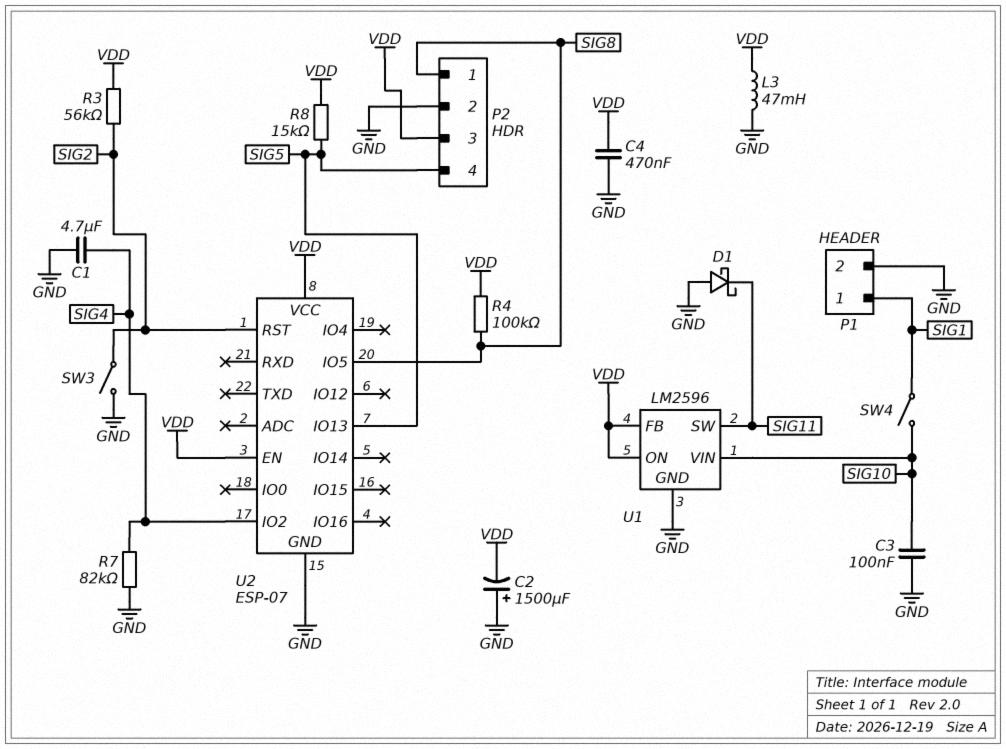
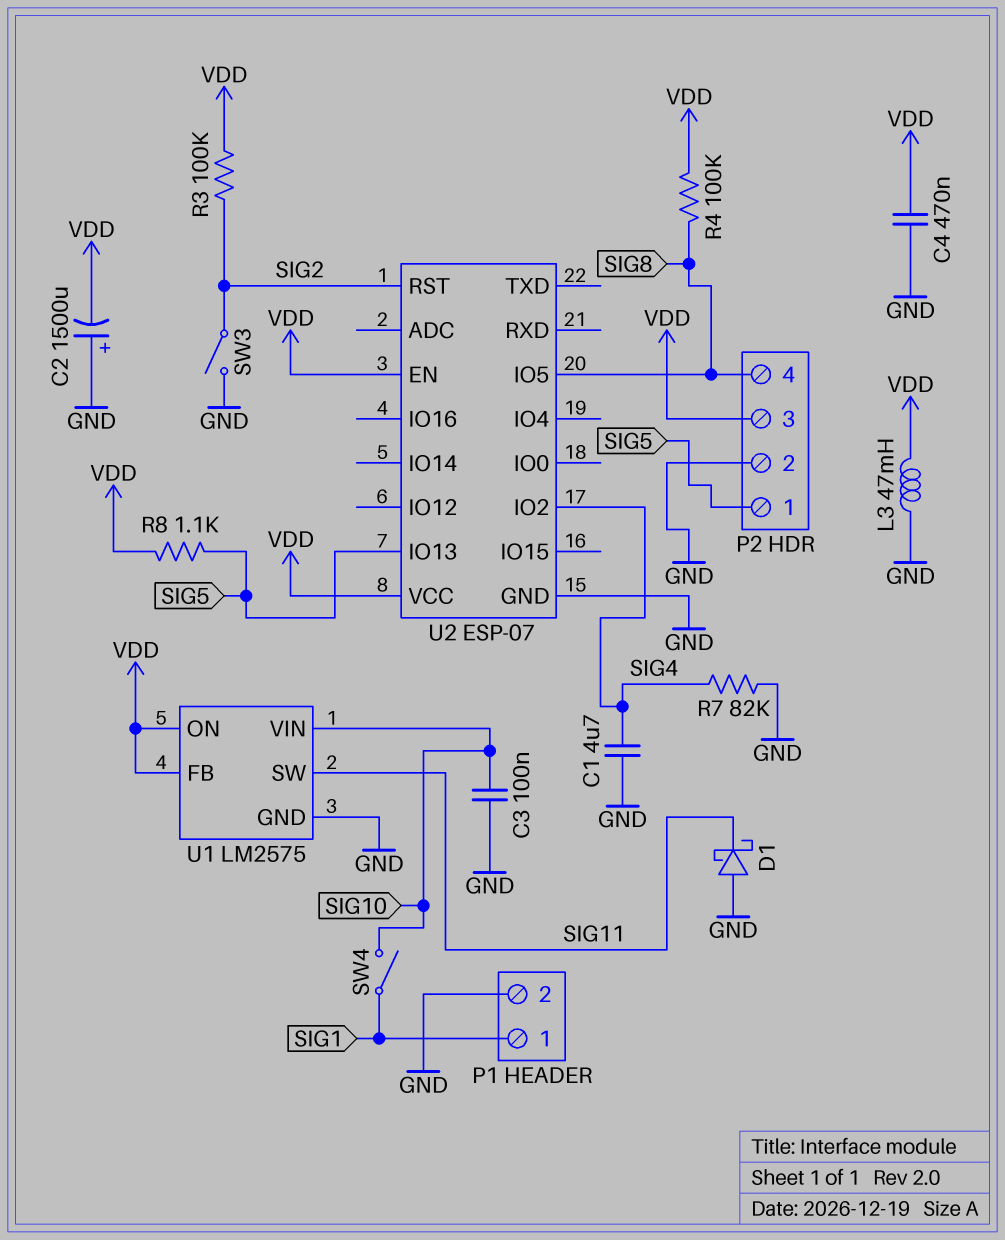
P2 pin 1: SIG8 -> SIG5
P2 pin 4: SIG5 -> SIG8
R3: 56k (SIG2, VDD) -> 100k (SIG2, VDD)
R8: 15k (SIG5, VDD) -> 1.1k (SIG5, VDD)
U1: LM2596 -> LM2575

